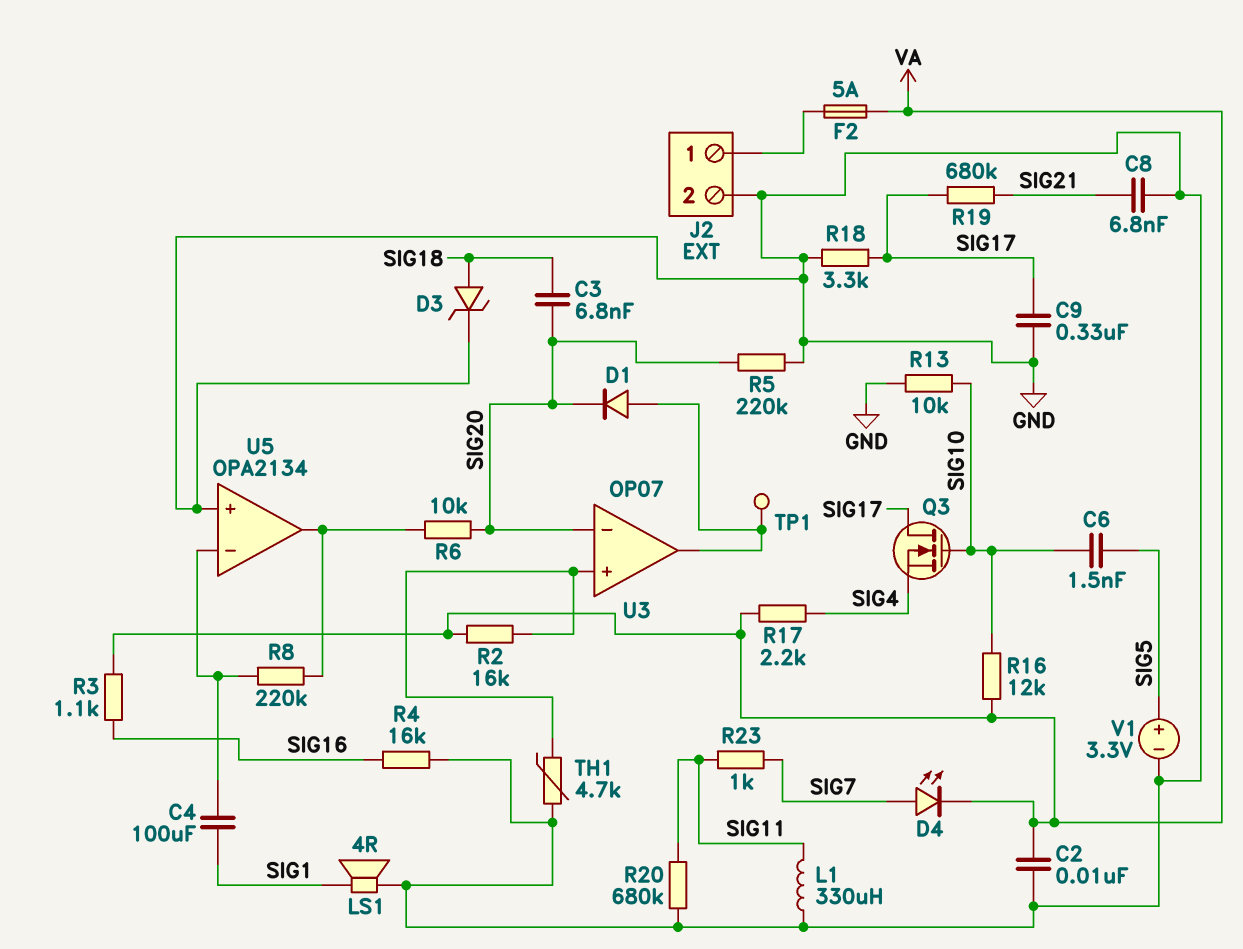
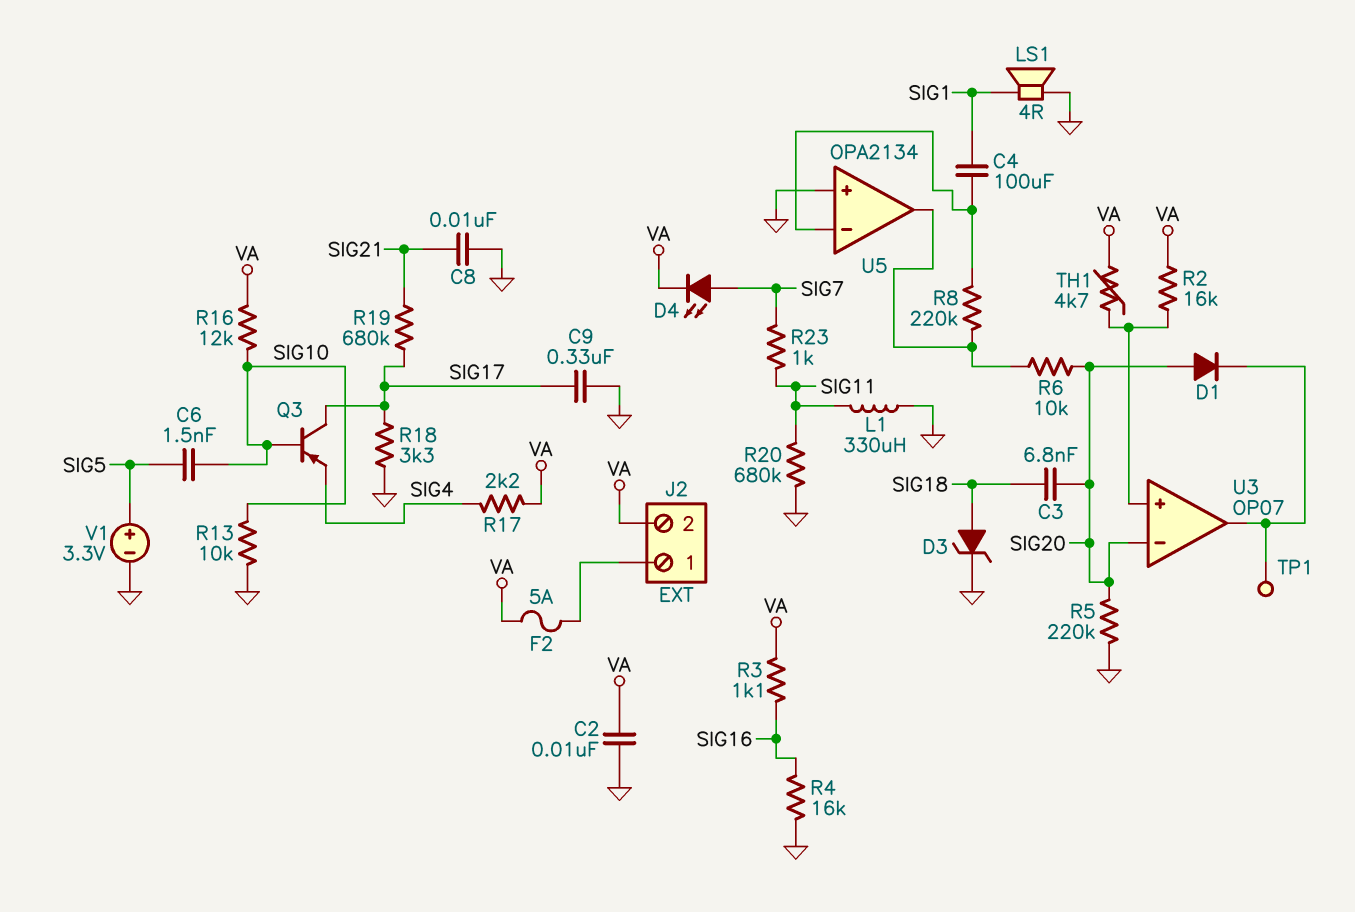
C8: 6.8nF (GND, SIG21) -> 10nF (GND, SIG21)
D1: diode (A U3/out, K SIG20) -> diode (A SIG20, K U3/out)
J2 pin 2: GND -> VA
Q3: NMOS (G SIG10, D SIG17, S SIG4) -> PNP (B SIG10, C SIG17, E SIG4)
TH1: 4.7k (GND, U3/in+) -> 4.7k (U3/in+, VA)

